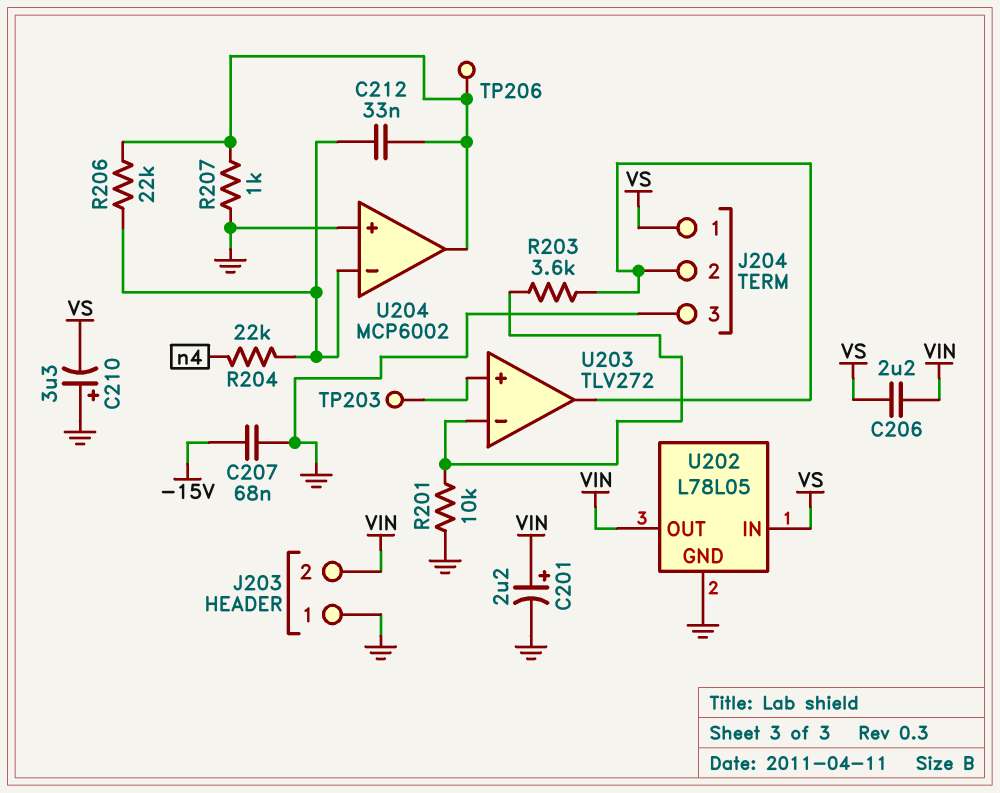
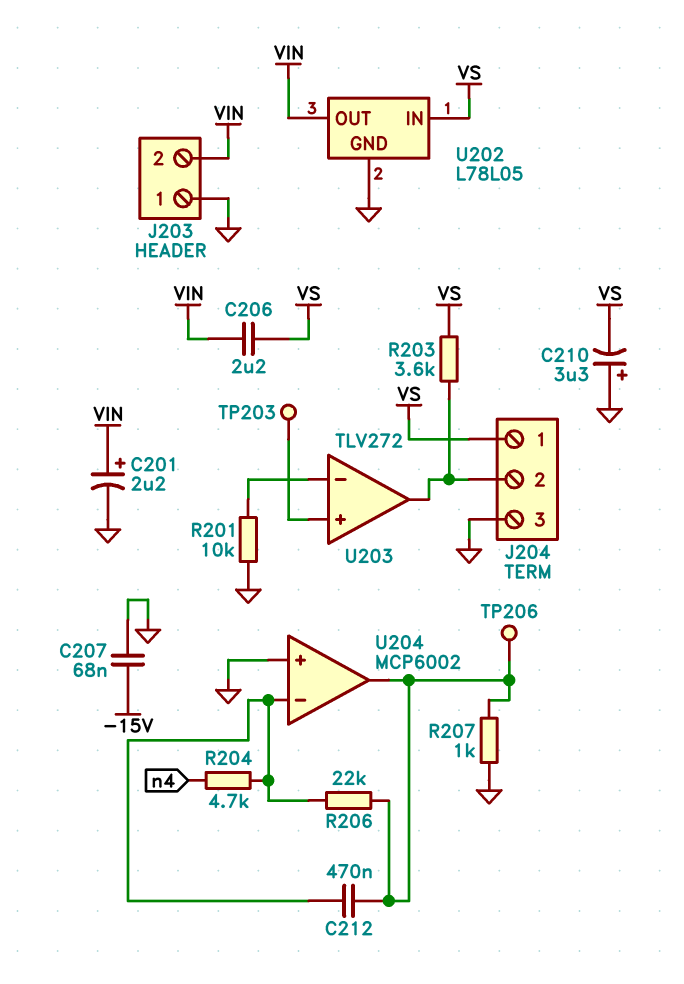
C212: 33nF (U204/in-, U204/out) -> 470nF (U204/in-, U204/out)
R203: 3.6k (J204/2, U203/in-) -> 3.6k (J204/2, VS)
R204: 22k (U204/in-, n4) -> 4.7k (U204/in-, n4)

